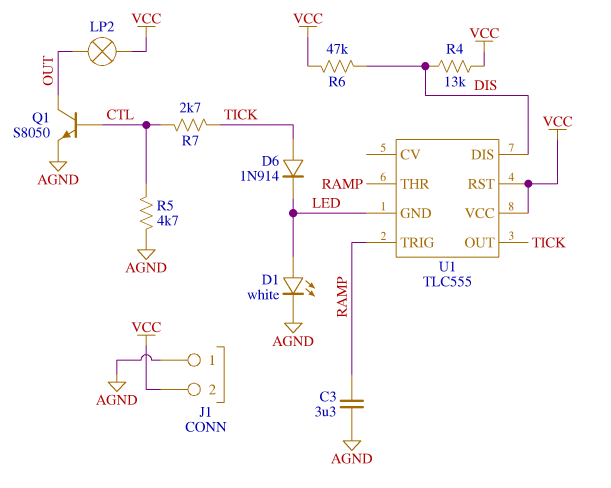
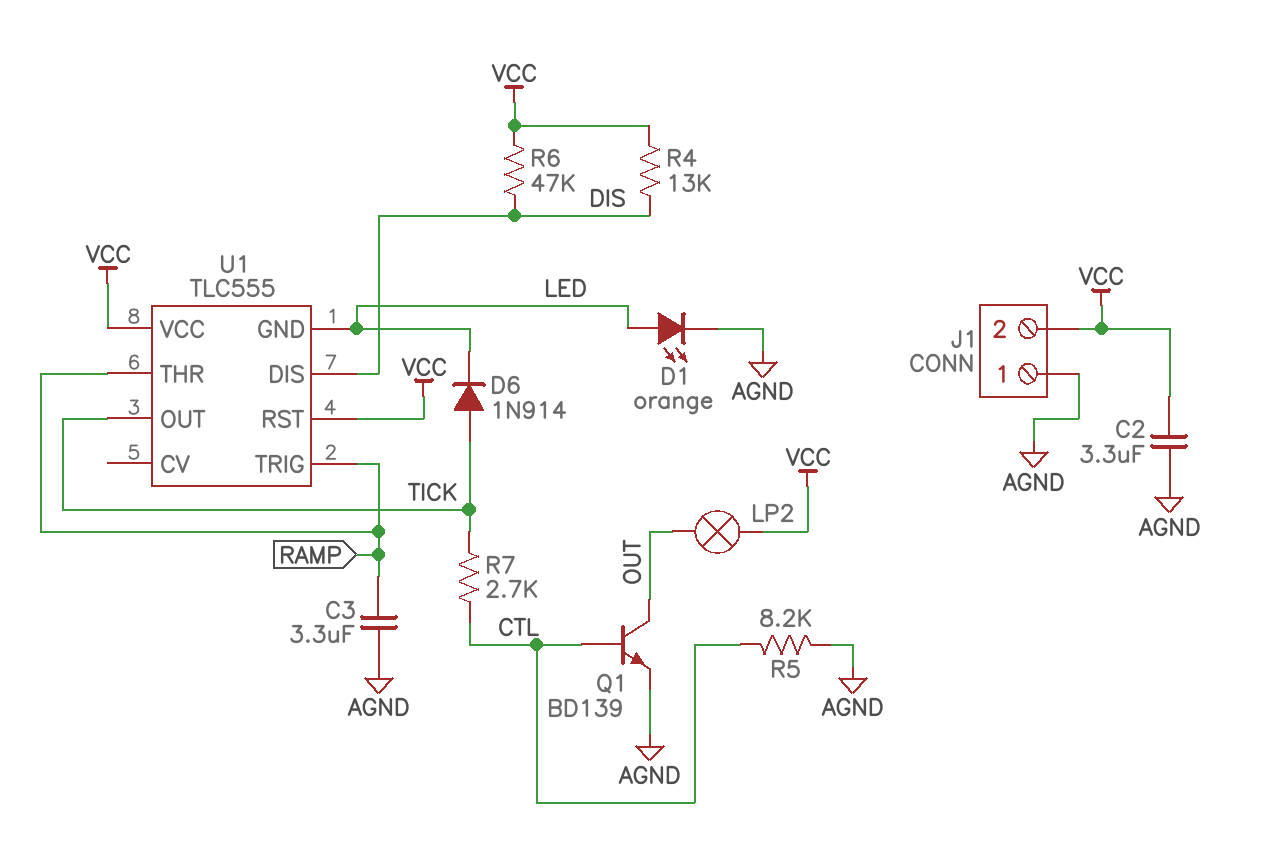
C2: none -> 3.3uF (AGND, VCC)
D1: LED white (A LED, K AGND) -> LED orange (A LED, K AGND)
Q1: NPN S8050 (B CTL, C OUT, E AGND) -> NPN BD139 (B CTL, C OUT, E AGND)
R5: 4.7k (AGND, CTL) -> 8.2k (AGND, CTL)

